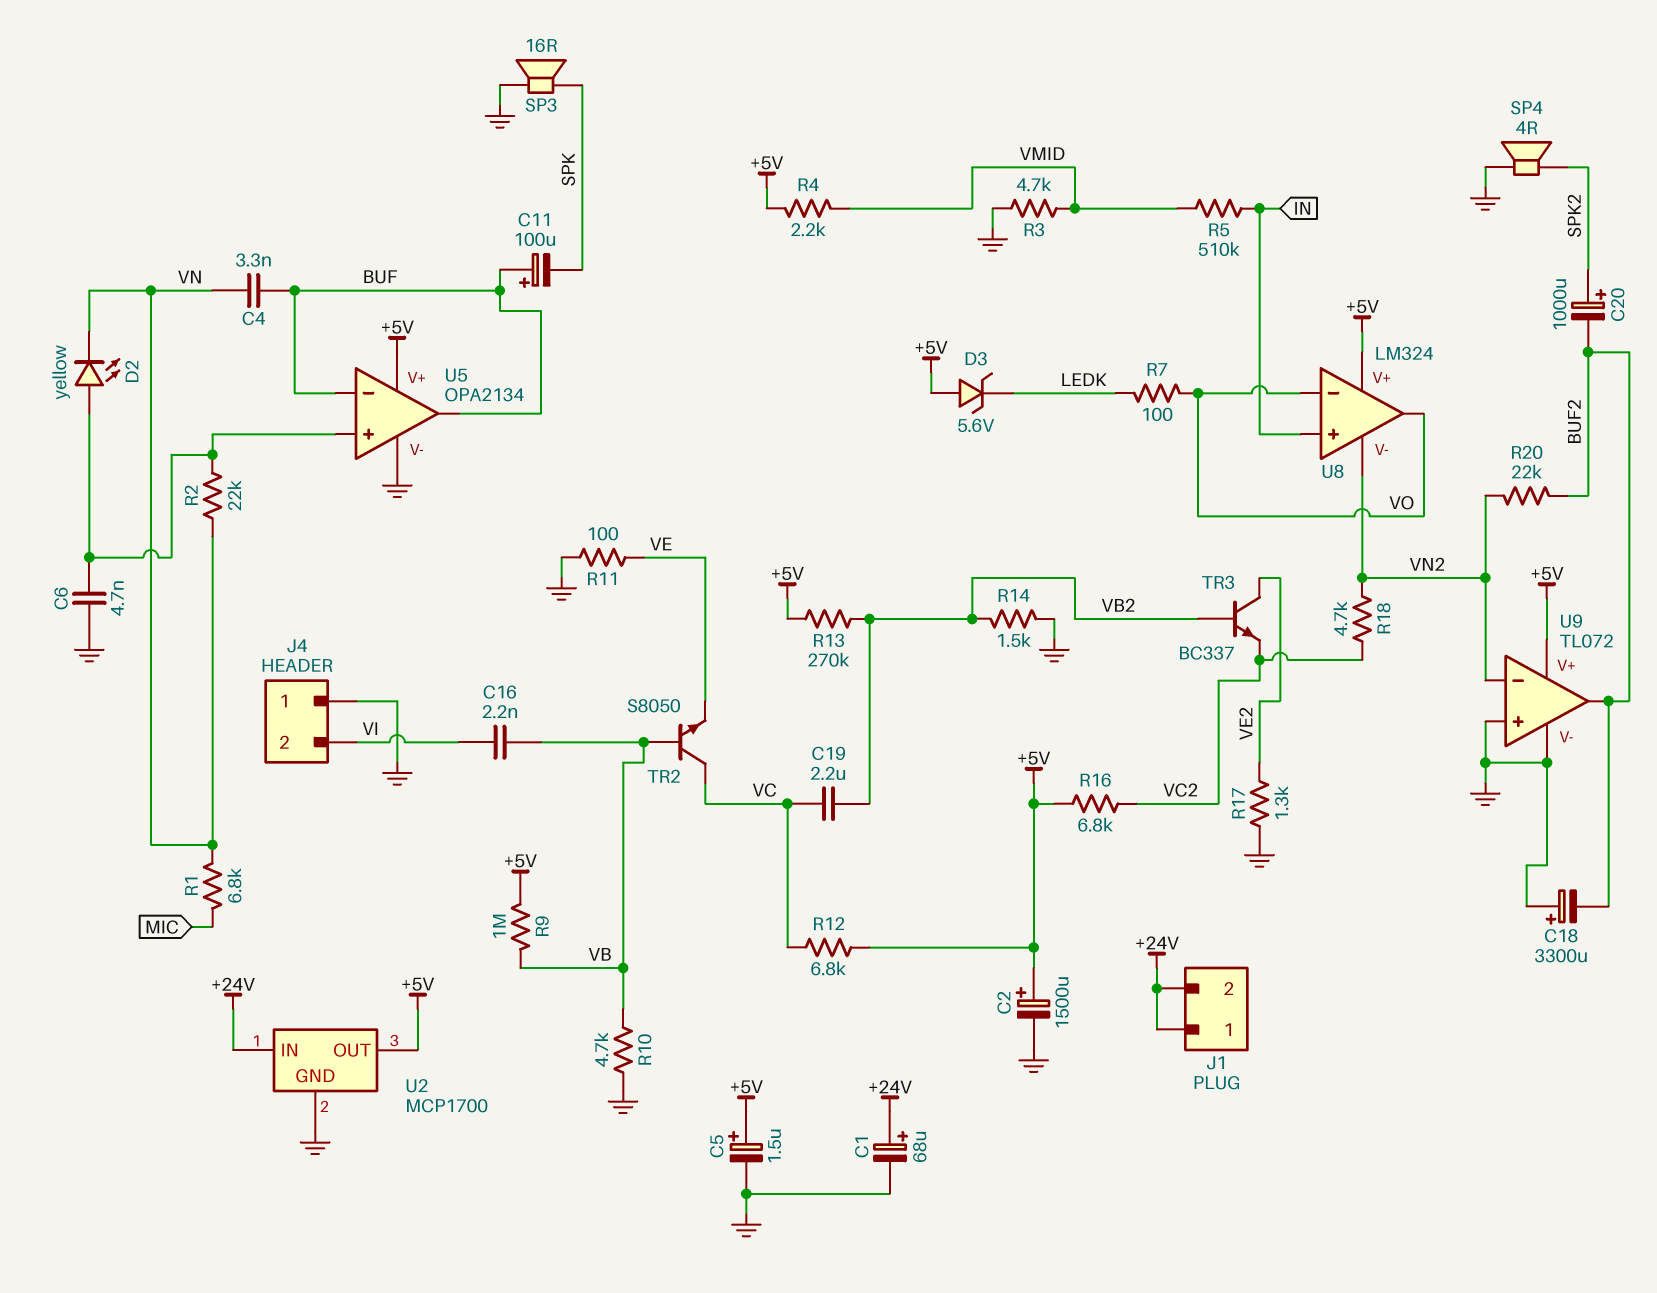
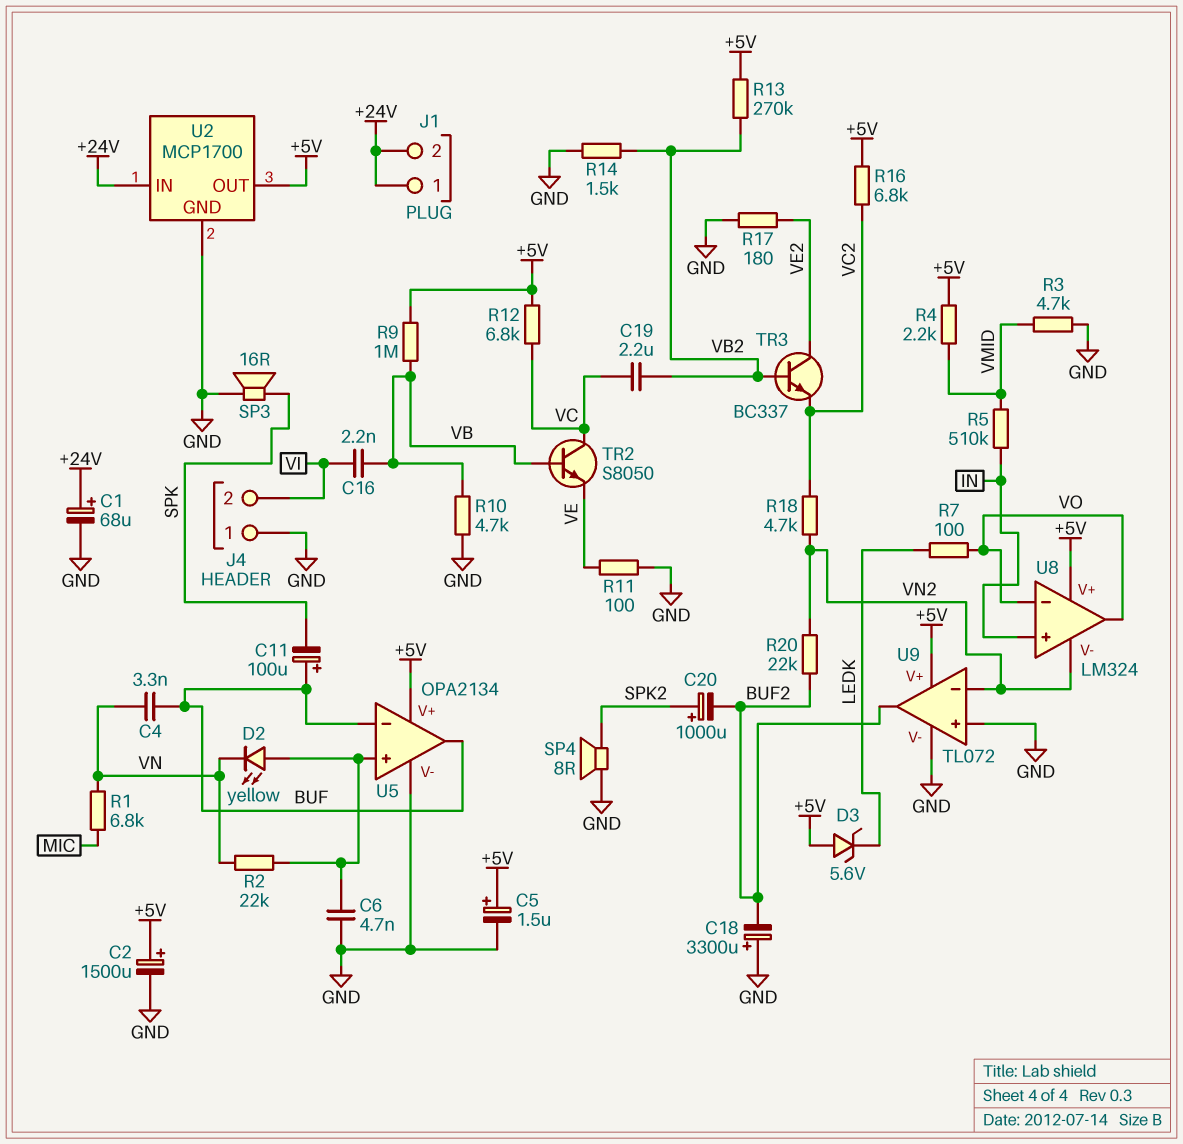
R17: 1.3k (GND, VE2) -> 180 (GND, VE2)
SP4: speaker 4R (GND, SPK2) -> speaker 8R (GND, SPK2)

